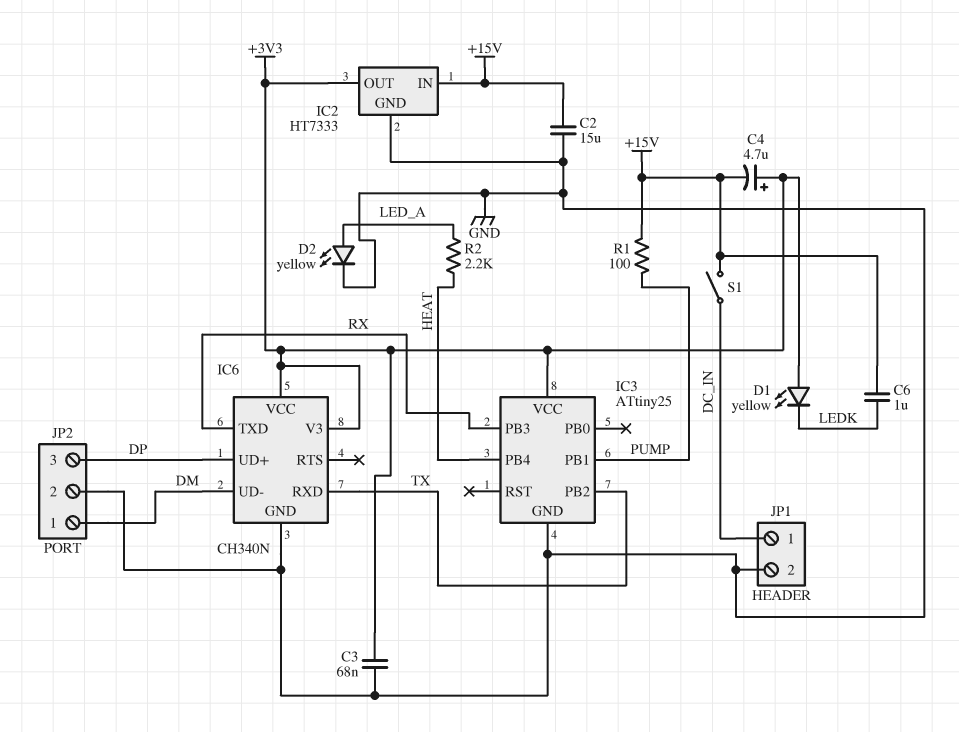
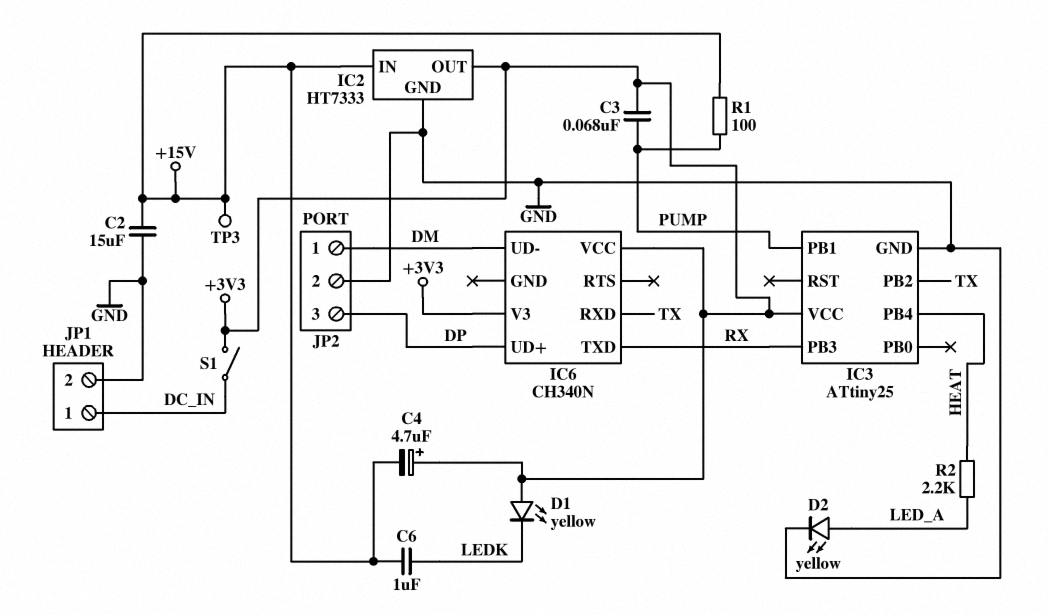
C3: 68nF (+3V3, GND) -> 68nF (+3V3, PUMP)
IC6 pin GND: GND -> none
S1: switch (+15V, DC_IN) -> switch (+3V3, DC_IN)
TP3: none -> test point (+15V)

